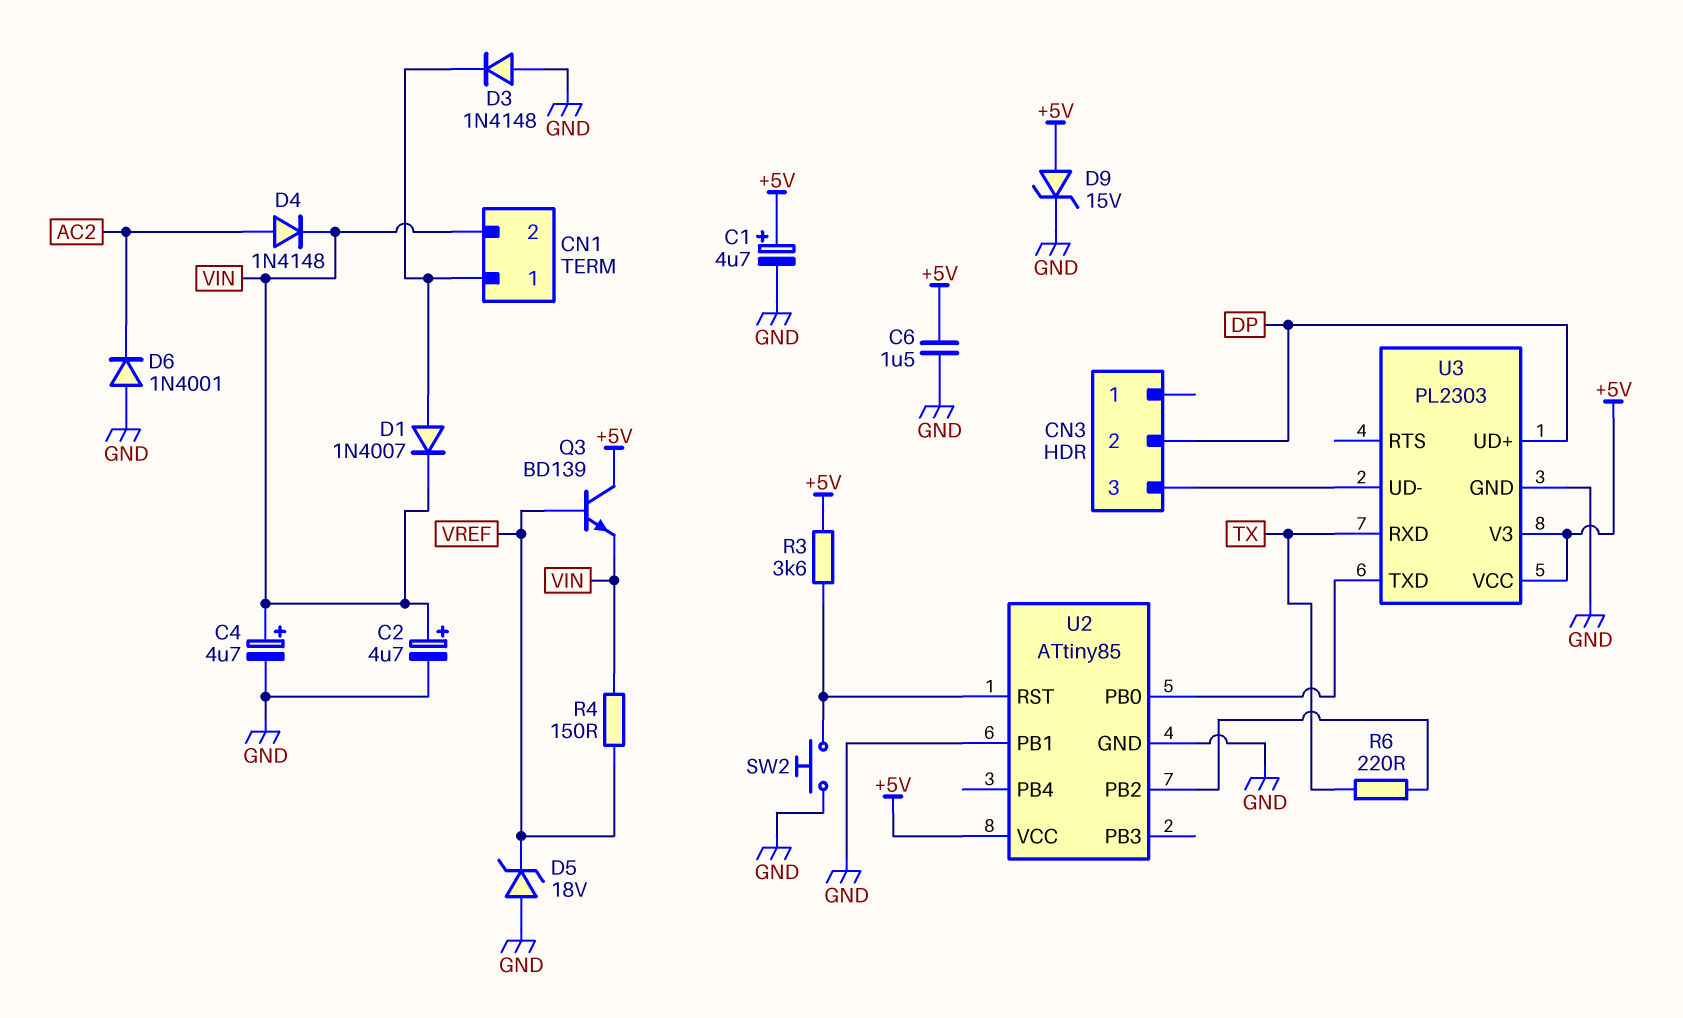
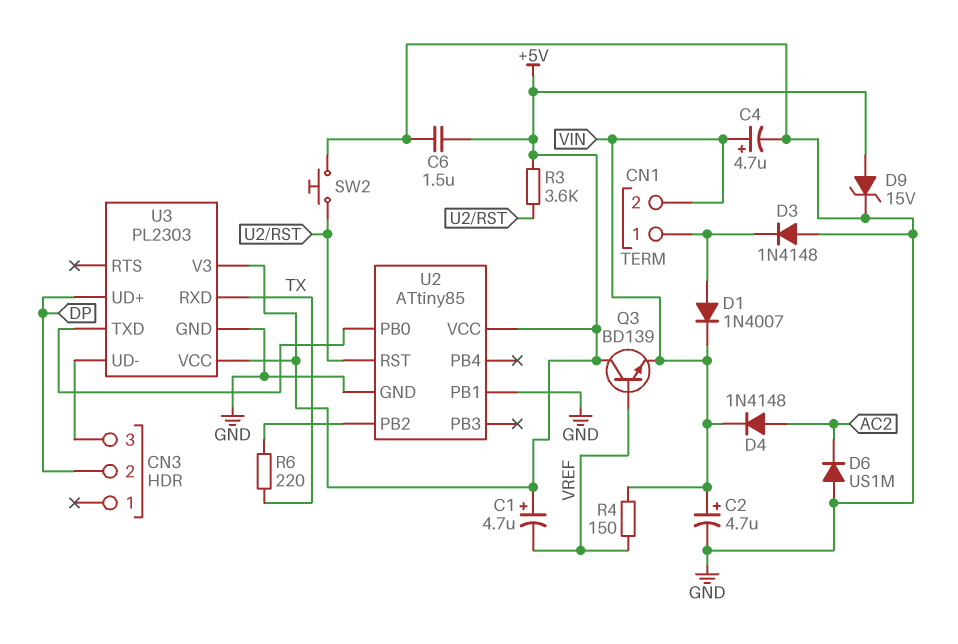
C1: 4.7uF (plus +5V, minus GND) -> 4.7uF (plus +5V, minus VREF)
D5: zener 18V (A GND, K VREF) -> none
D6: diode 1N4001 (A GND, K AC2) -> diode US1M (A GND, K AC2)

